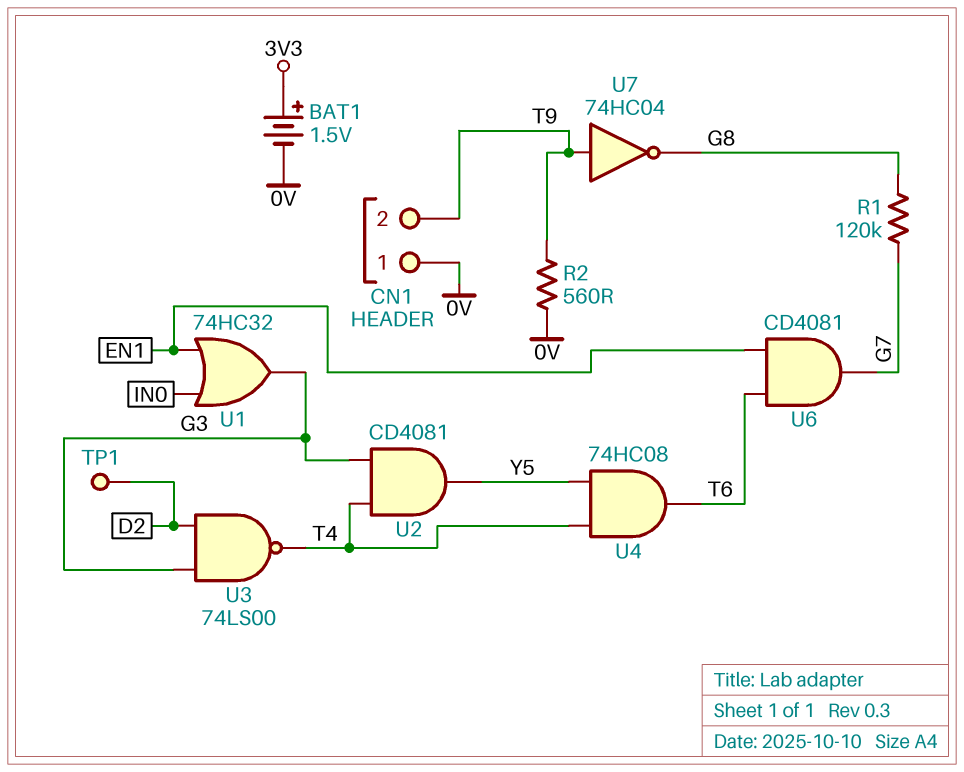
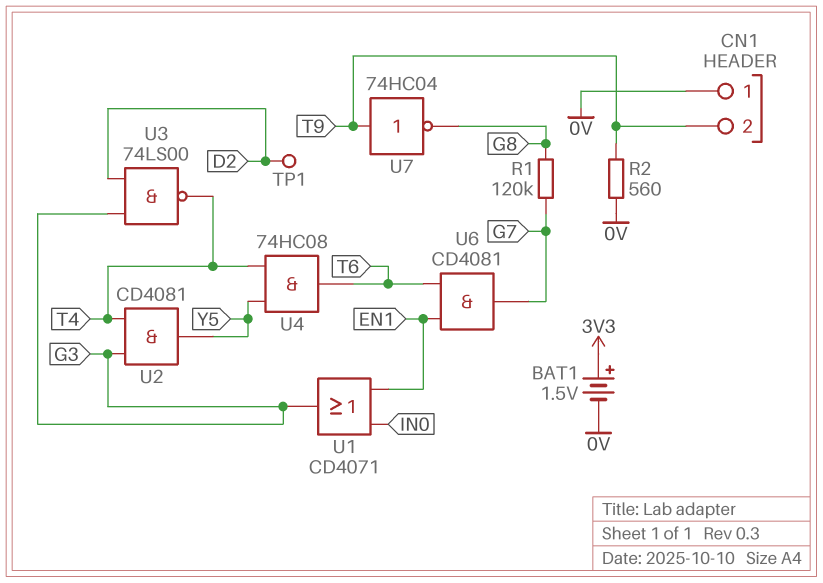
U1: OR 74HC32 (in EN1, in IN0, out G3) -> OR CD4071 (in EN1, in IN0, out G3)

